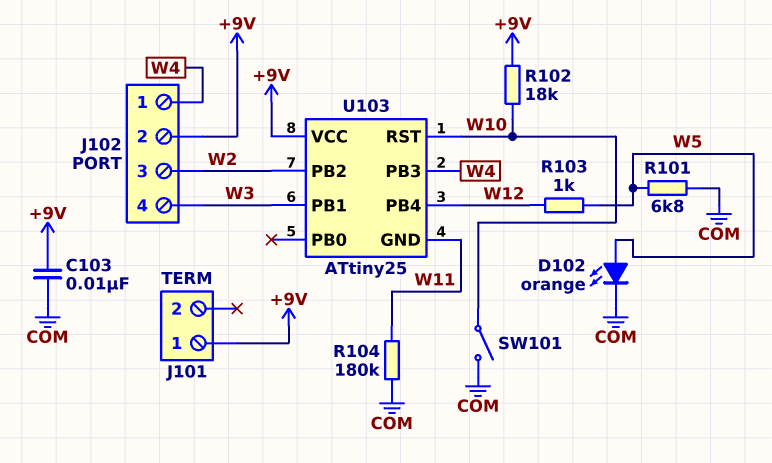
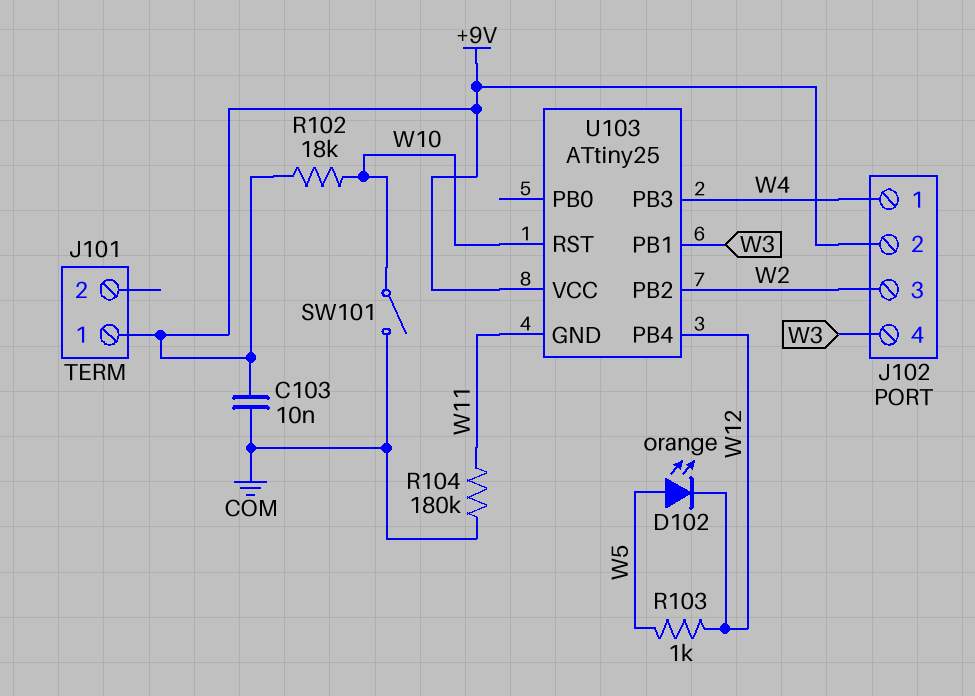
D102: LED orange (A W5, K COM) -> LED orange (A W5, K W12)
R101: 6.8k (COM, W5) -> none

